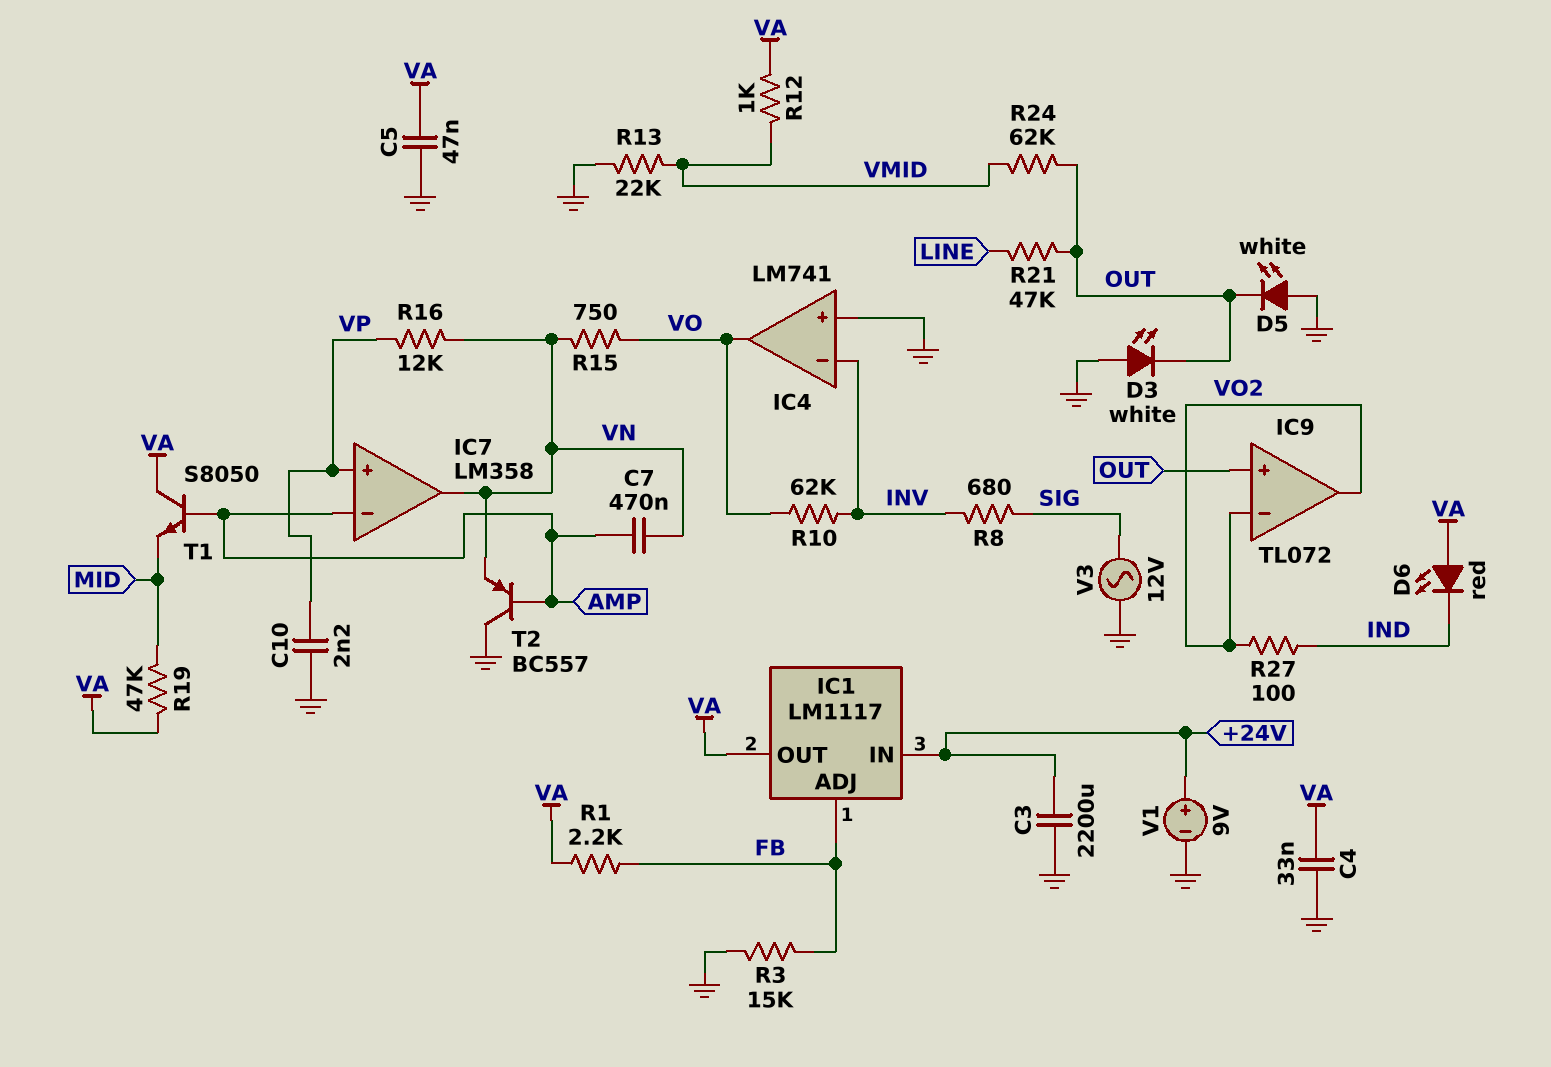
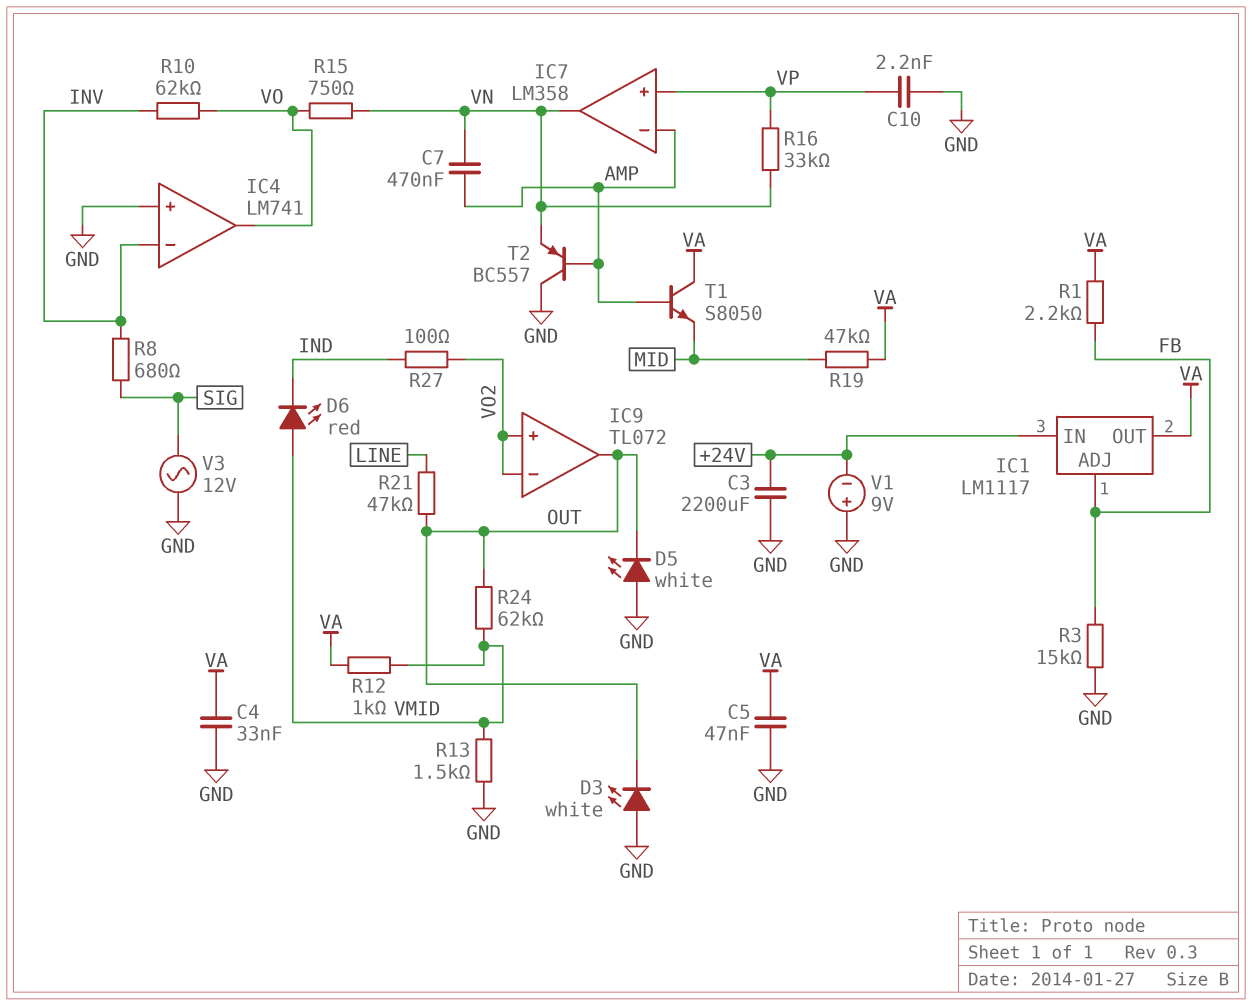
D6: LED red (A VA, K IND) -> LED red (A VMID, K IND)
IC9 pin in+: OUT -> VO2
IC9 pin out: VO2 -> OUT
R13: 22k (GND, VMID) -> 1.5k (GND, VMID)
R16: 12k (VN, VP) -> 33k (VN, VP)
V1: 9V (plus +24V, minus GND) -> 9V (plus GND, minus +24V)

